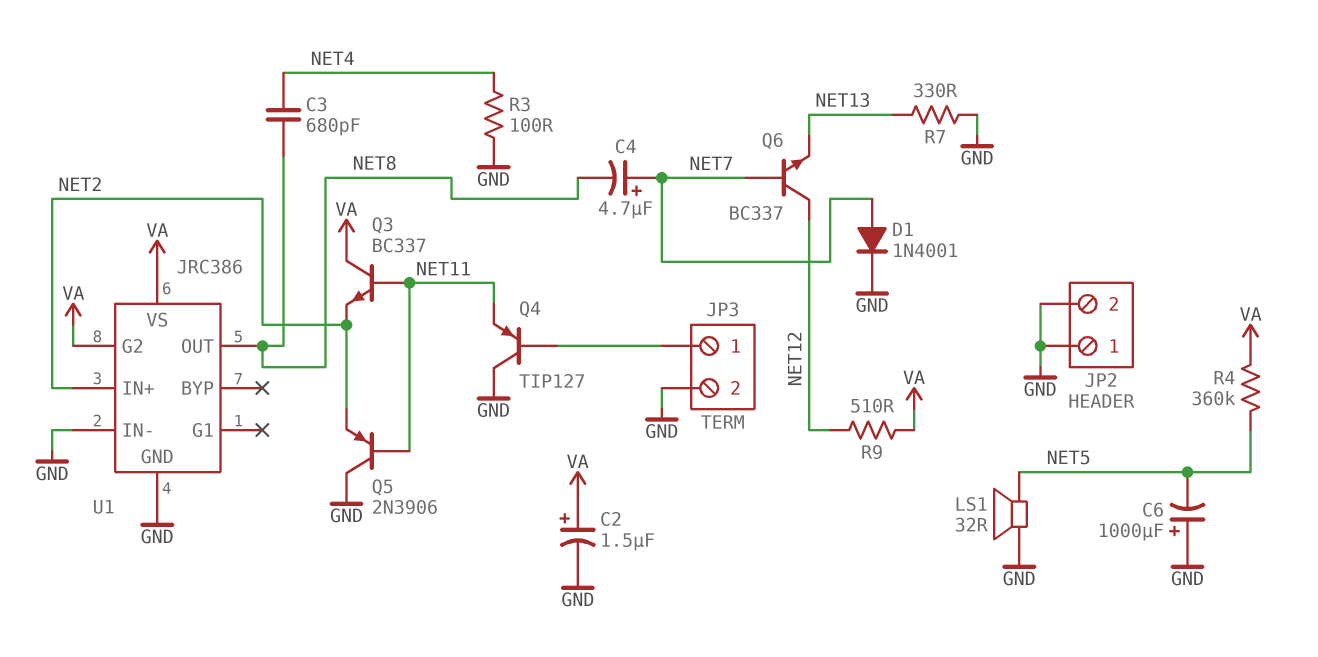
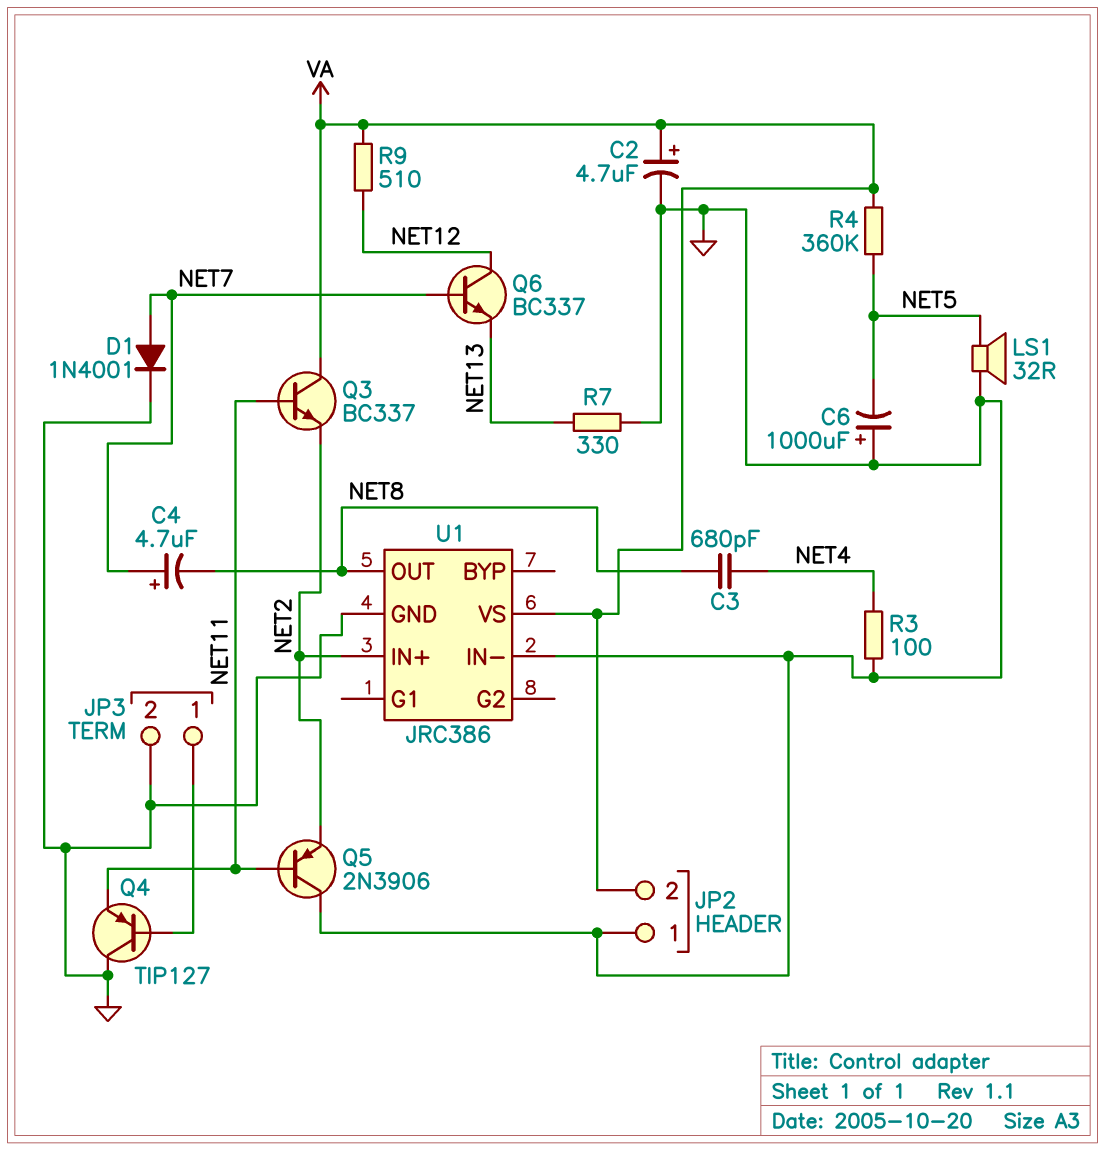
C2: 1.5uF (plus VA, minus GND) -> 4.7uF (plus VA, minus GND)
JP2 pin 2: GND -> VA
U1 pin G2: VA -> none

